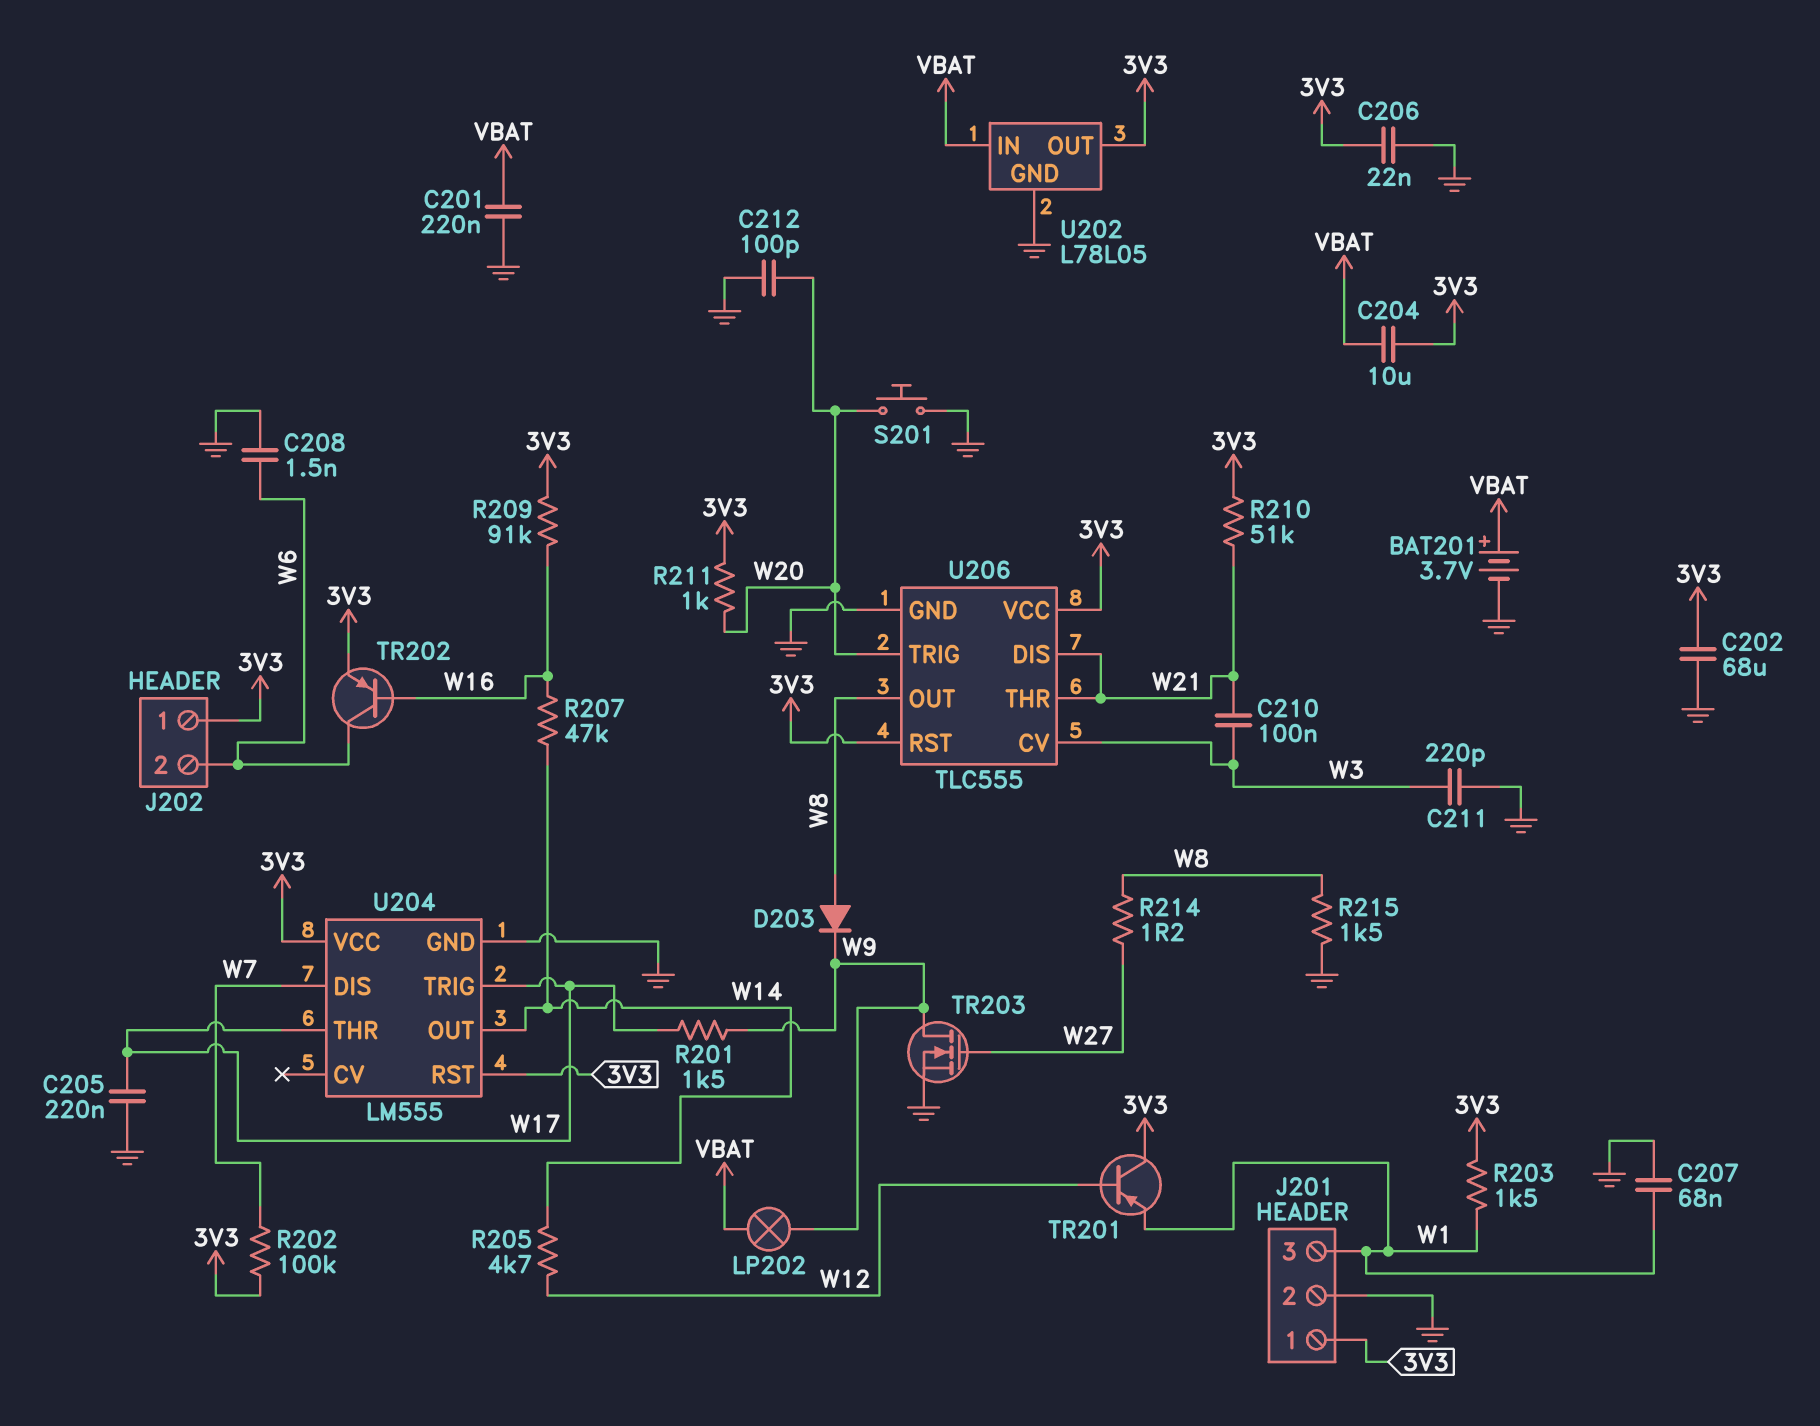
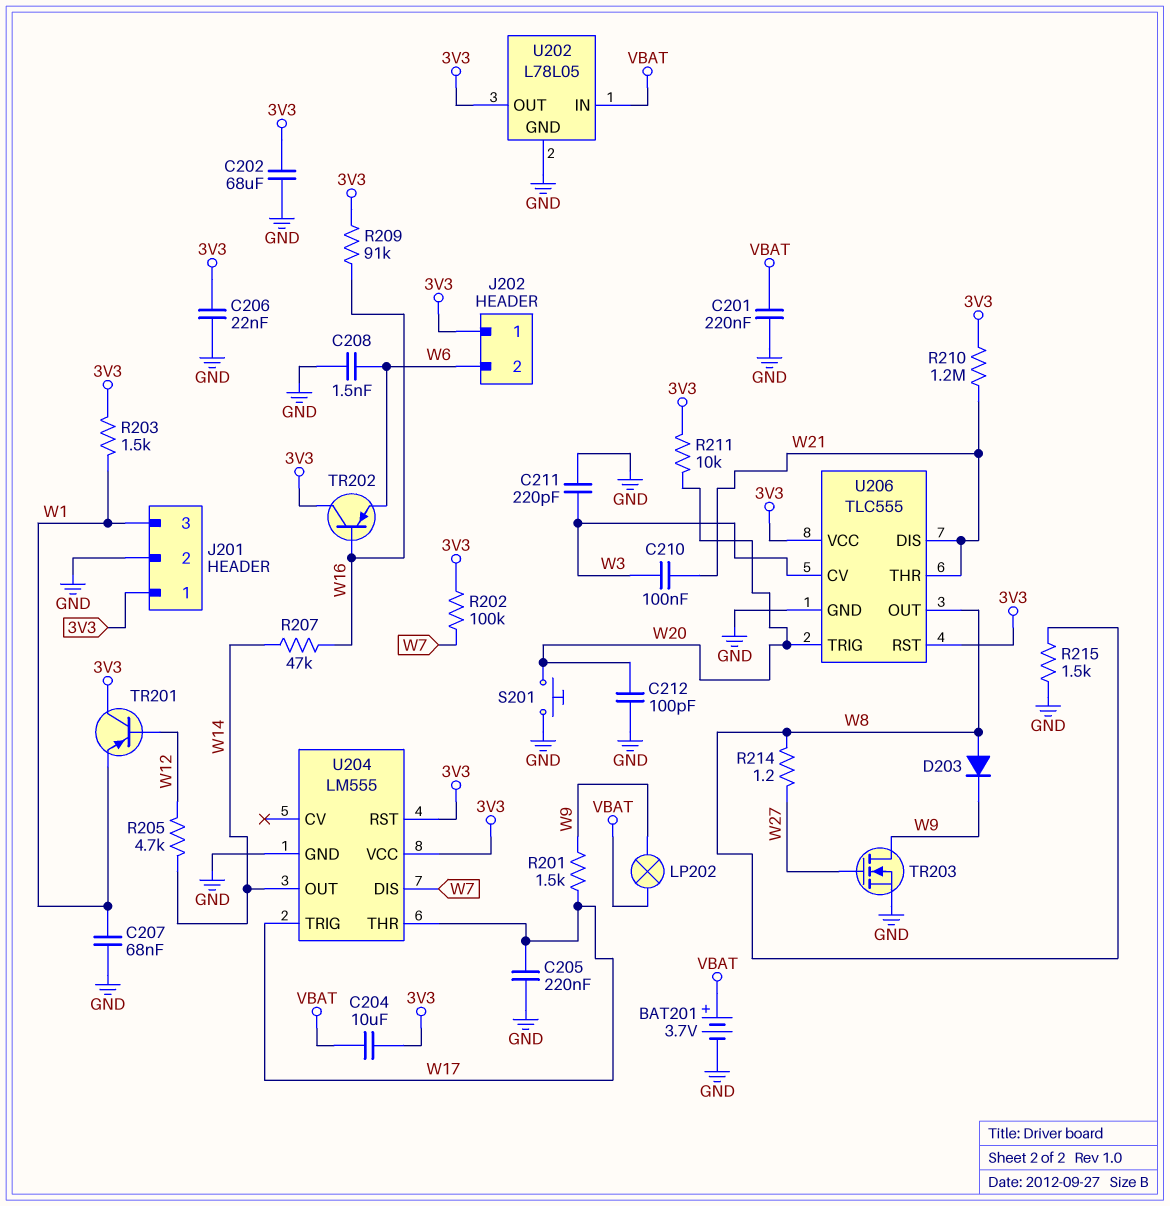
R210: 51k (3V3, W21) -> 1.2M (3V3, W21)
R211: 1k (3V3, W20) -> 10k (3V3, W20)
TR202: PNP (B W16, C W6, E 3V3) -> PNP (B W16, C 3V3, E W6)

